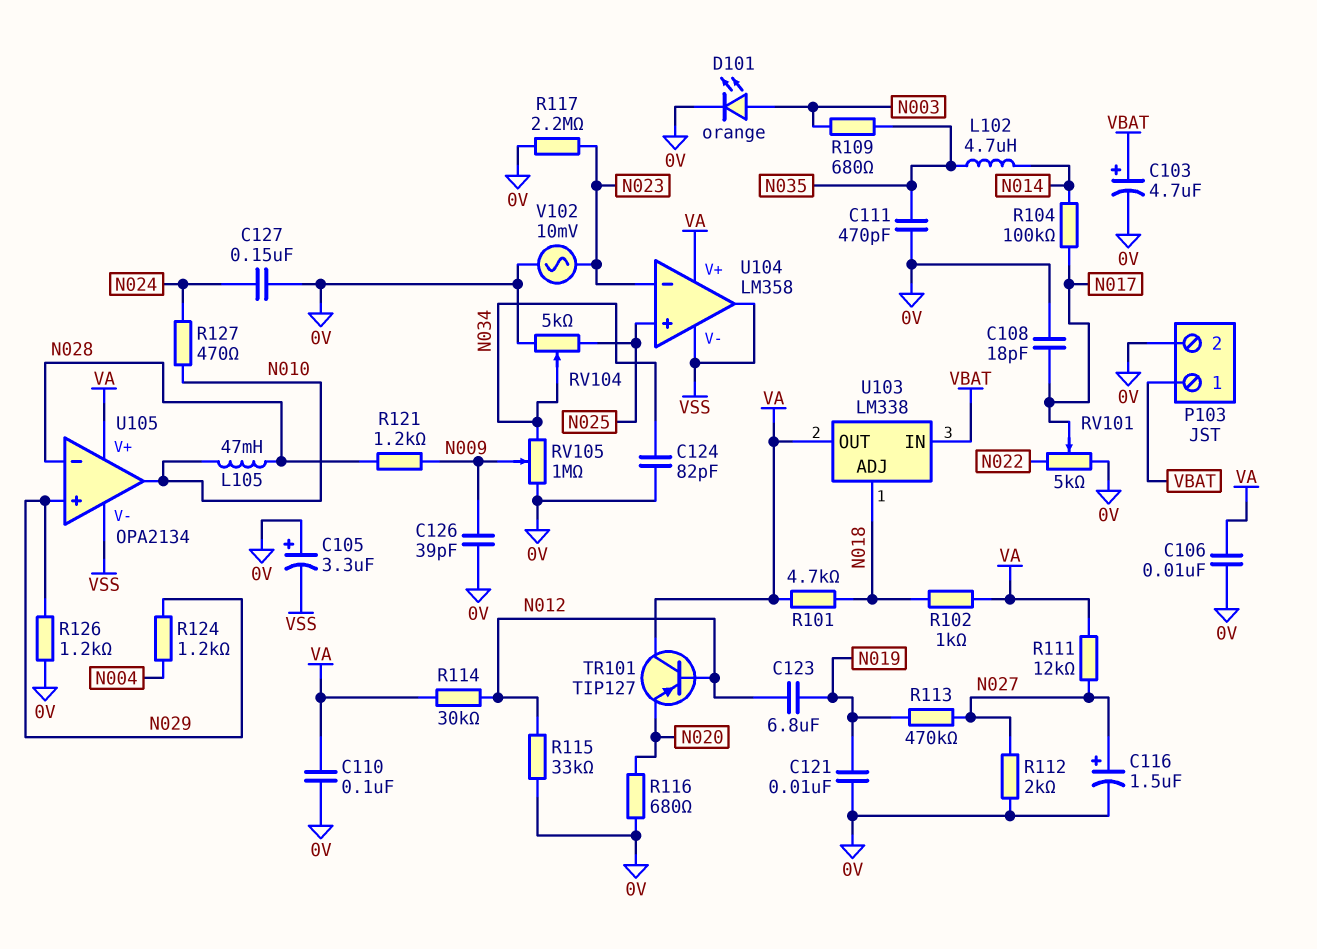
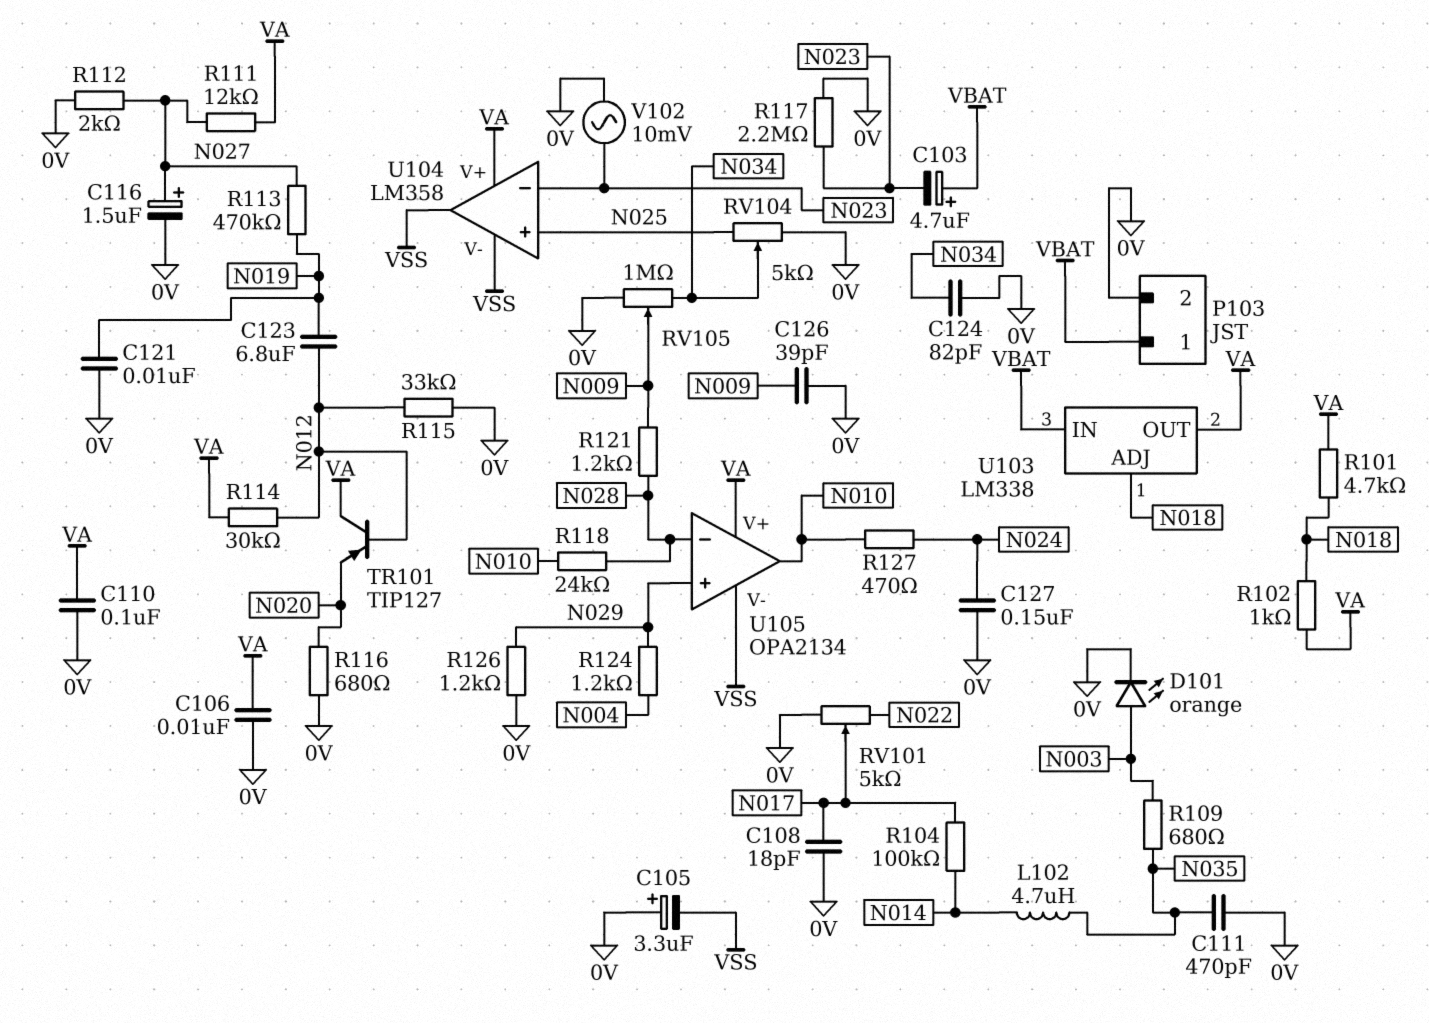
C103: 4.7uF (plus VBAT, minus 0V) -> 4.7uF (plus VBAT, minus N023)
L105: 47mH (N010, N028) -> none
R118: none -> 24k (N010, N028)

